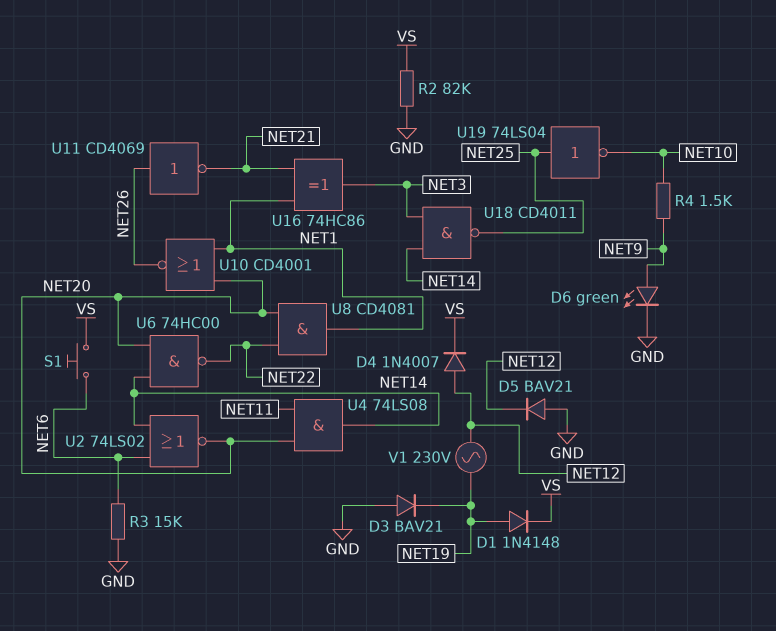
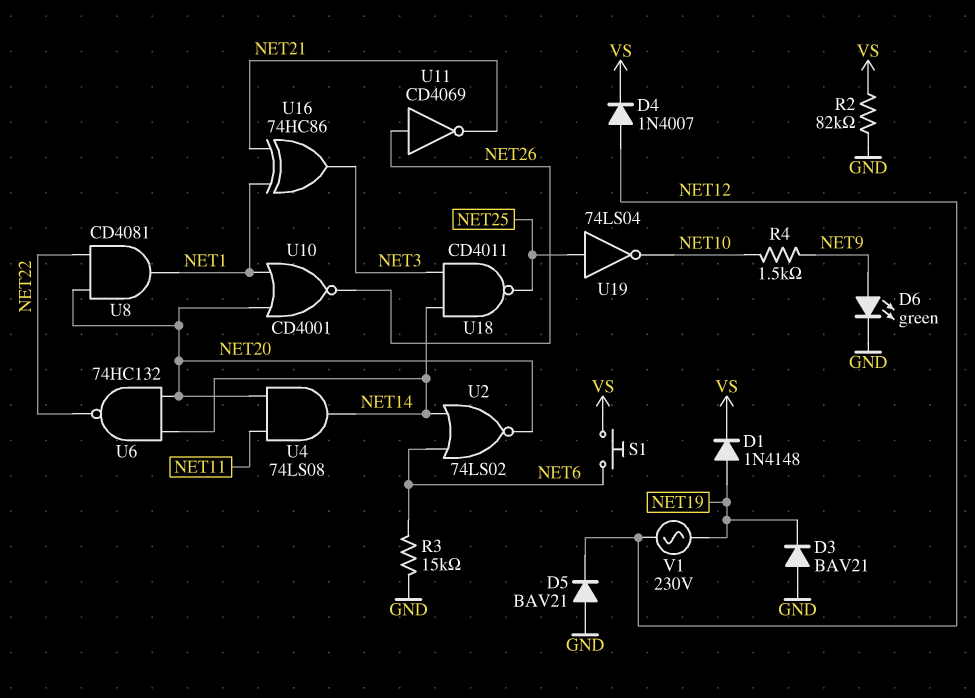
U6: NAND 74HC00 (in NET14, in NET20, out NET22) -> NAND 74HC132 (in NET14, in NET20, out NET22)

